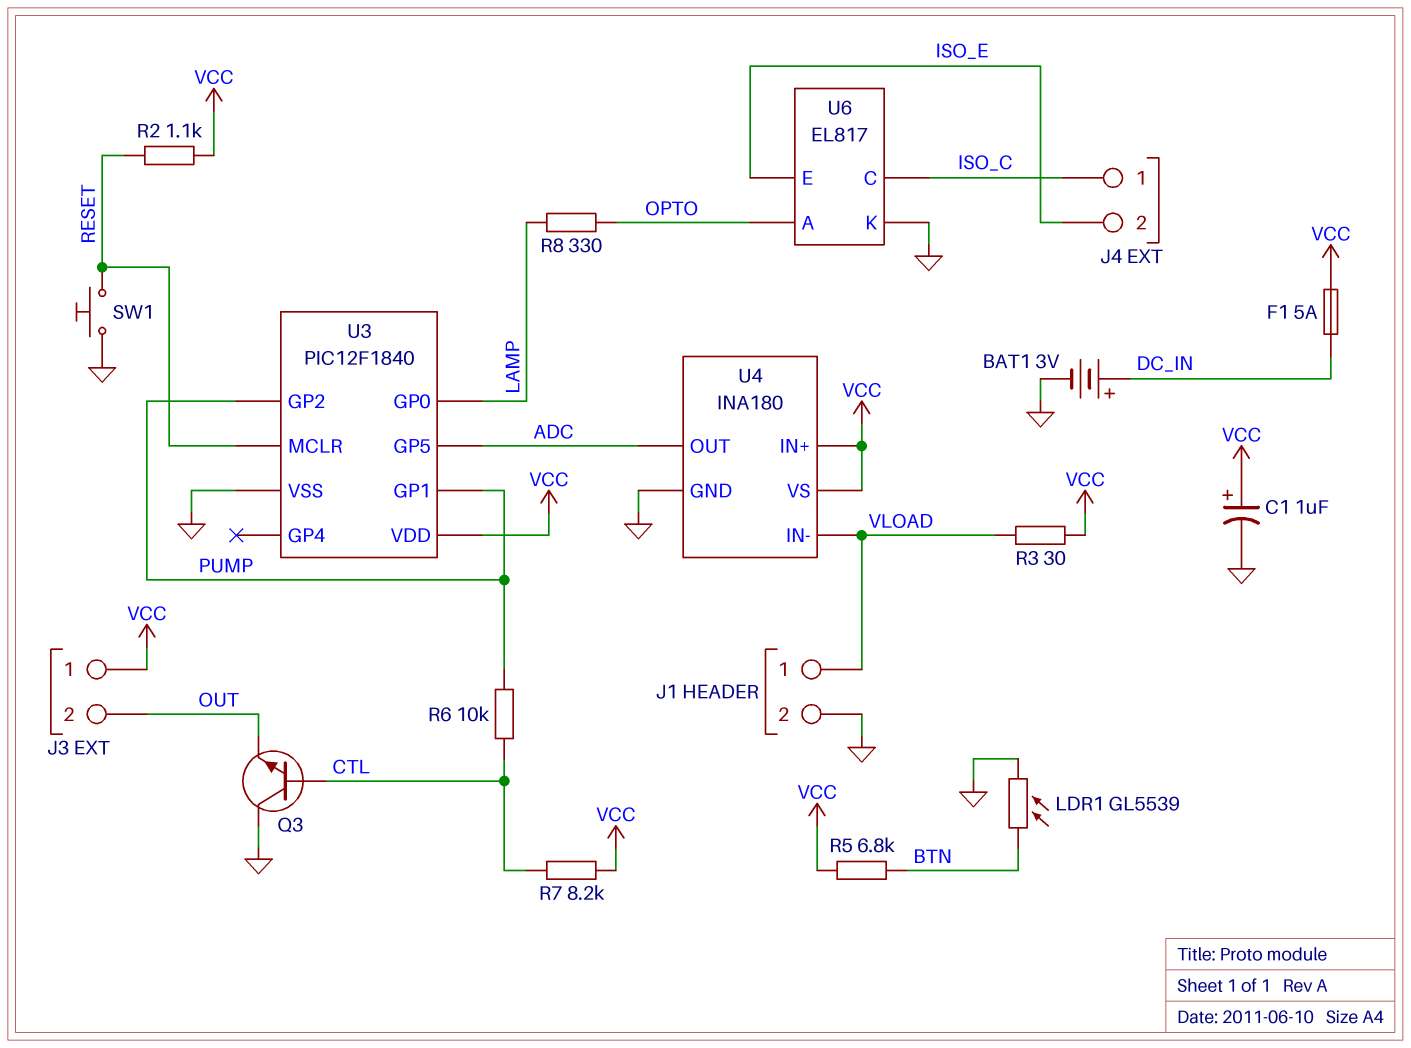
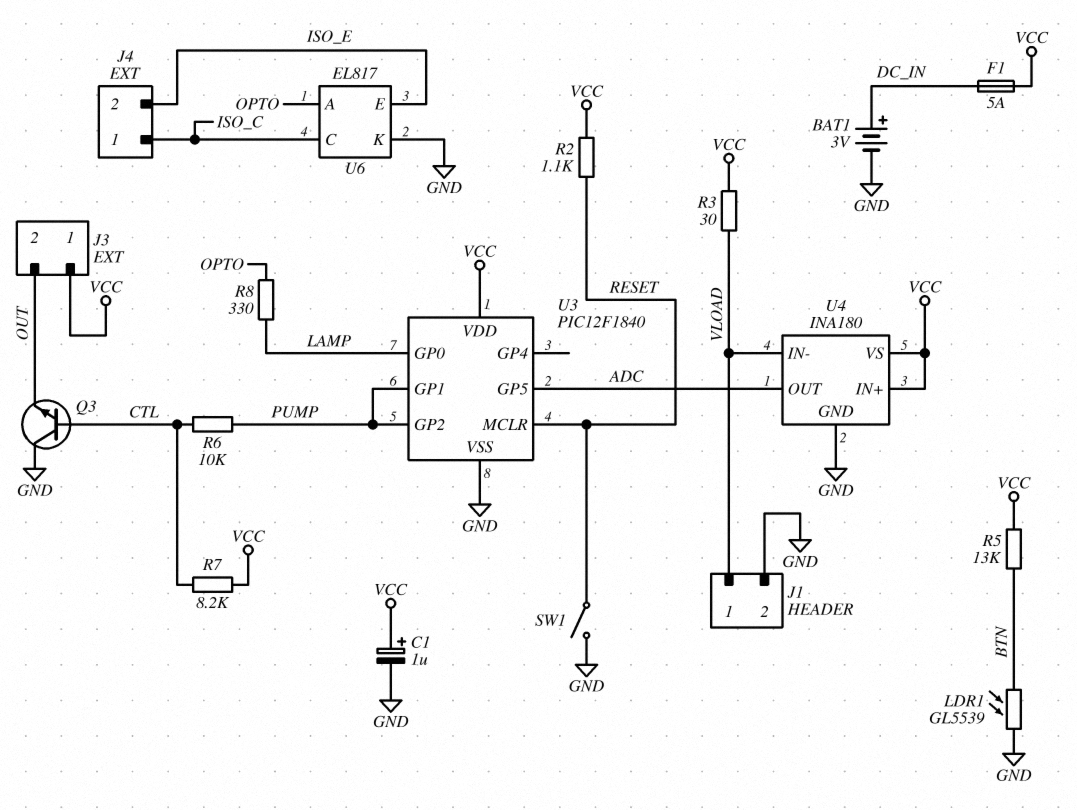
R5: 6.8k (BTN, VCC) -> 13k (BTN, VCC)
SW1: button (GND, RESET) -> switch (GND, RESET)

